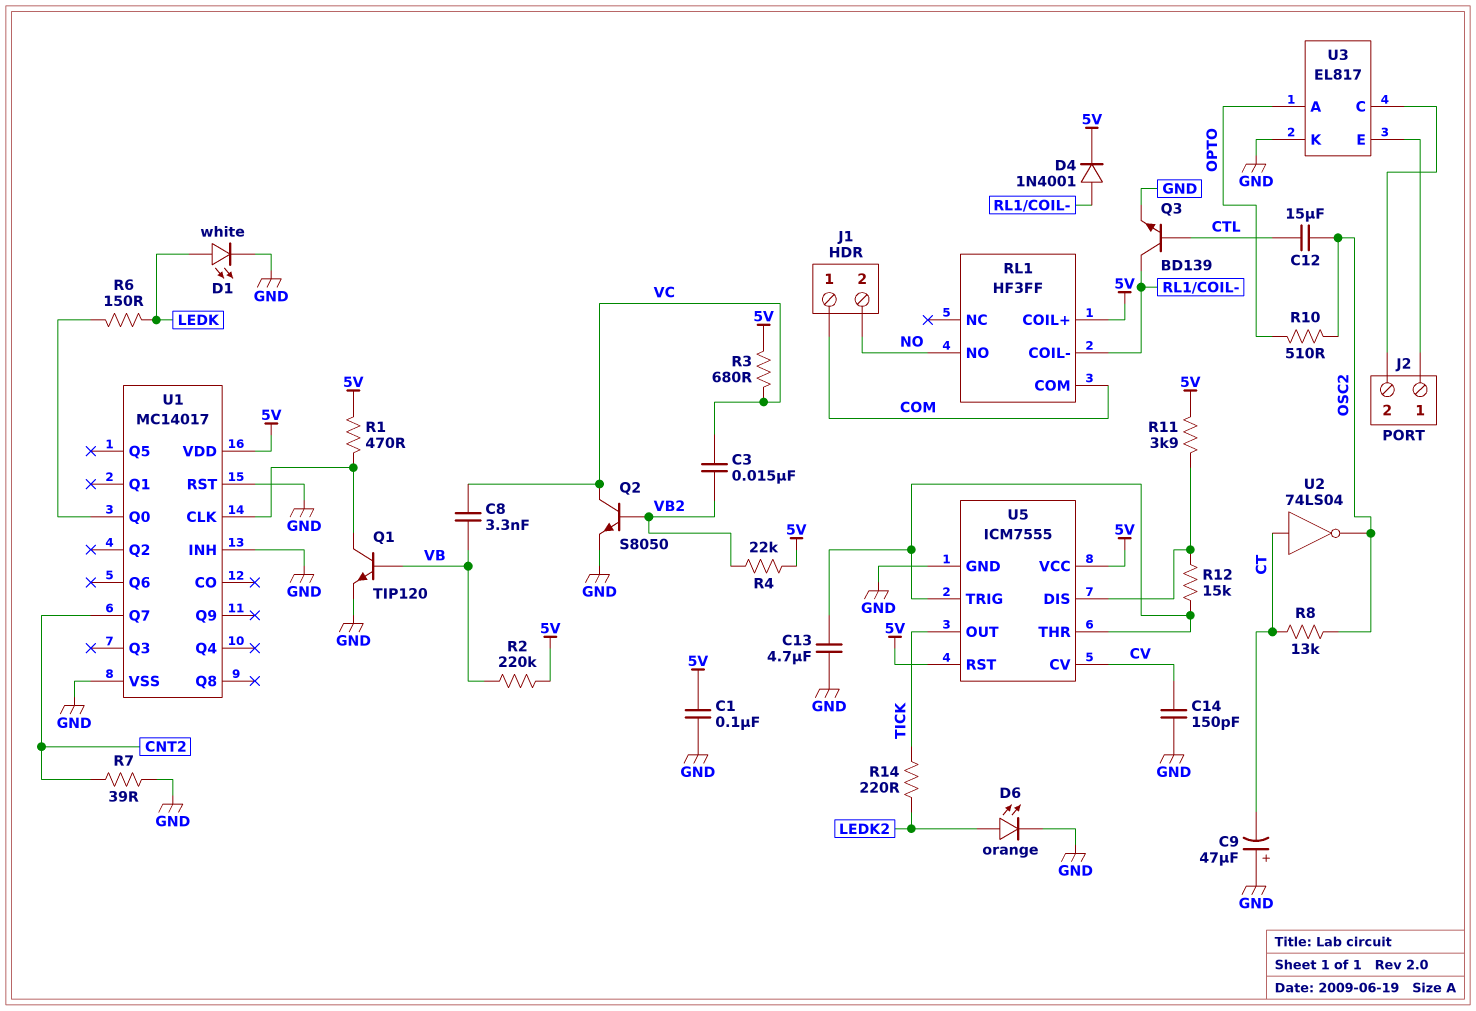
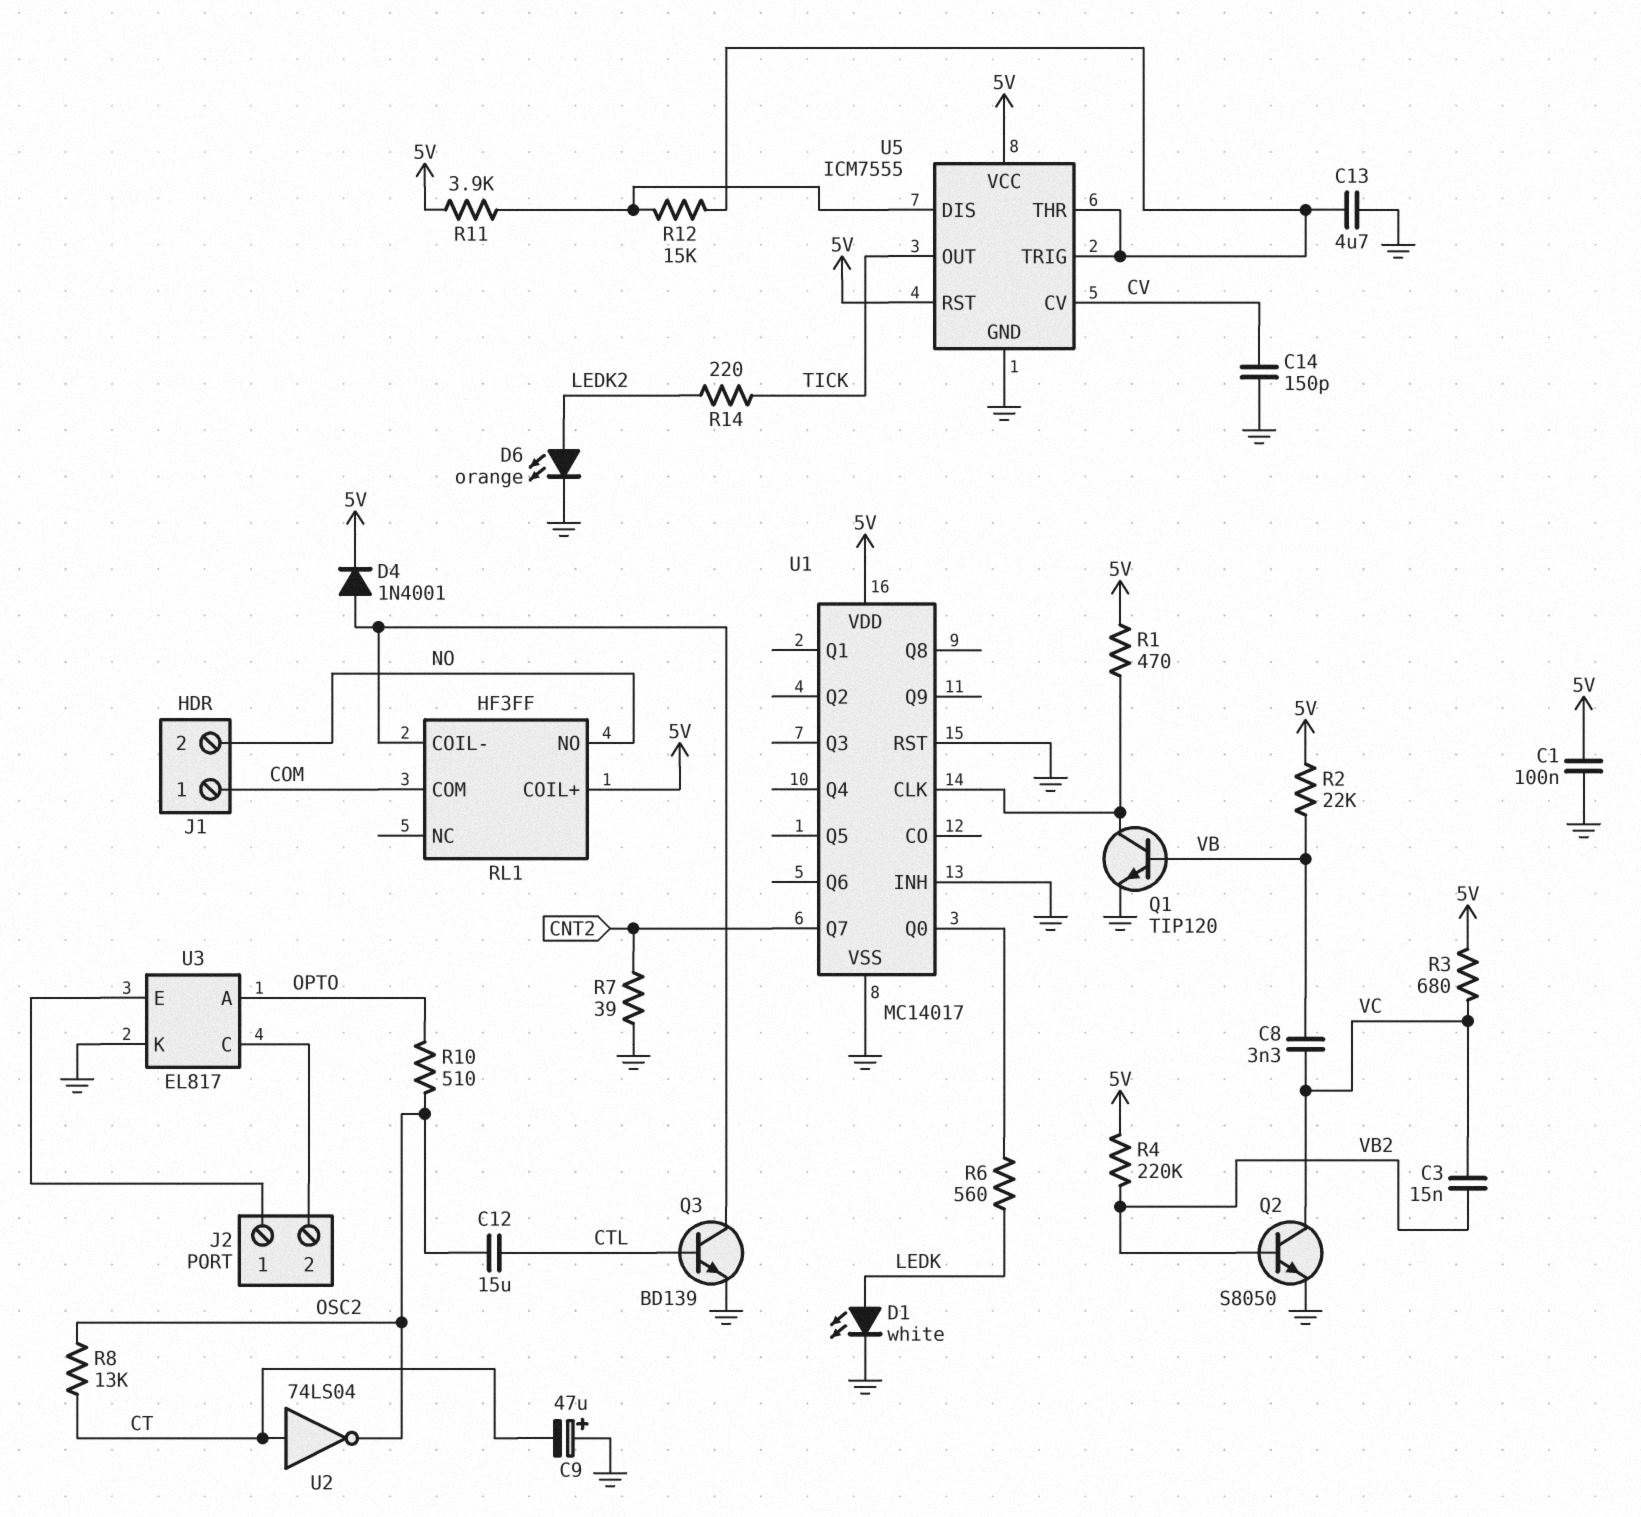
R2: 220k (5V, VB) -> 22k (5V, VB)
R4: 22k (5V, VB2) -> 220k (5V, VB2)
R6: 150 (LEDK, U1/Q0) -> 560 (LEDK, U1/Q0)

